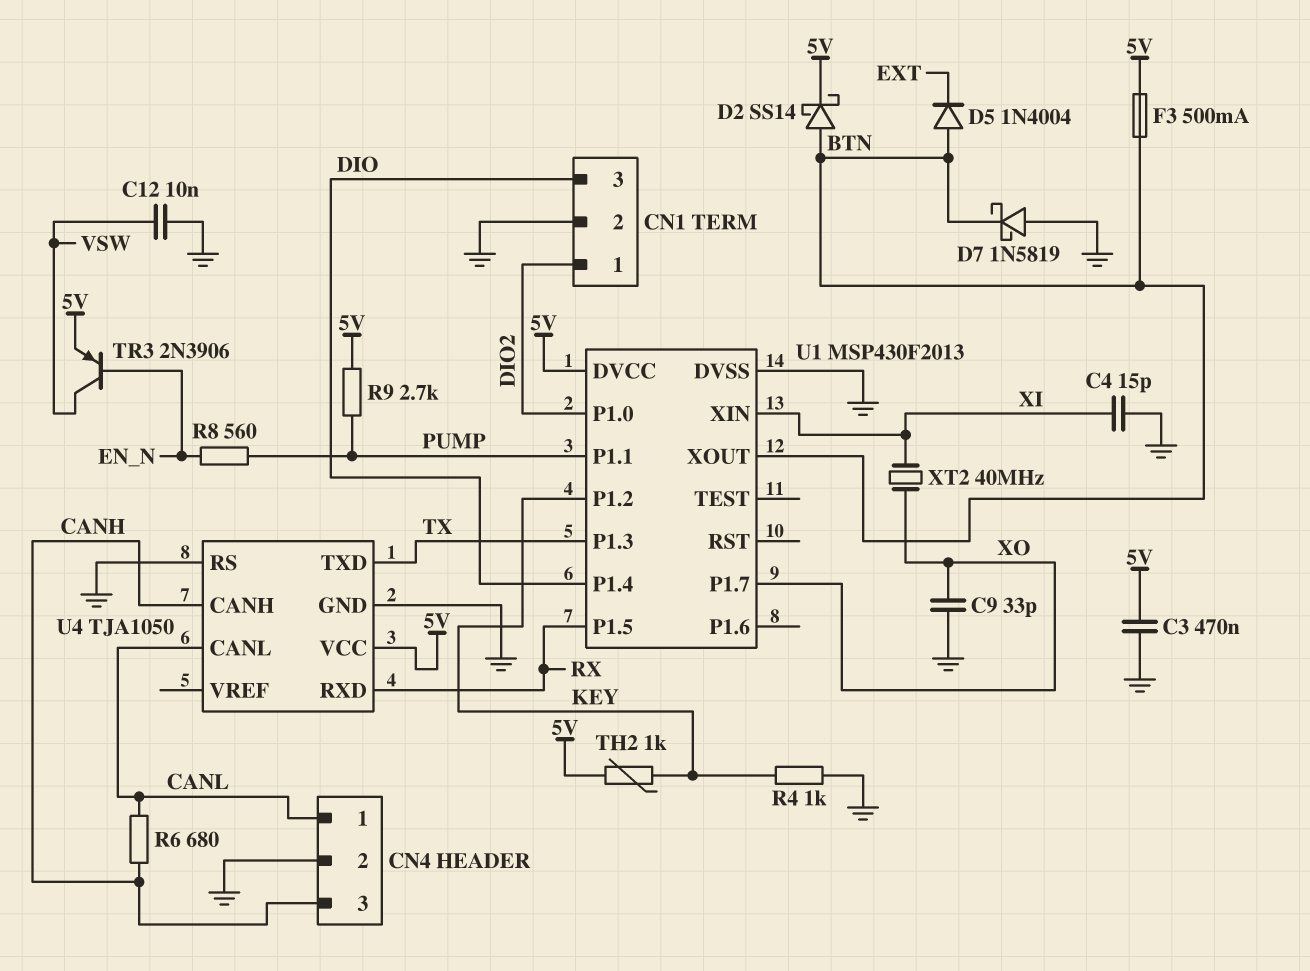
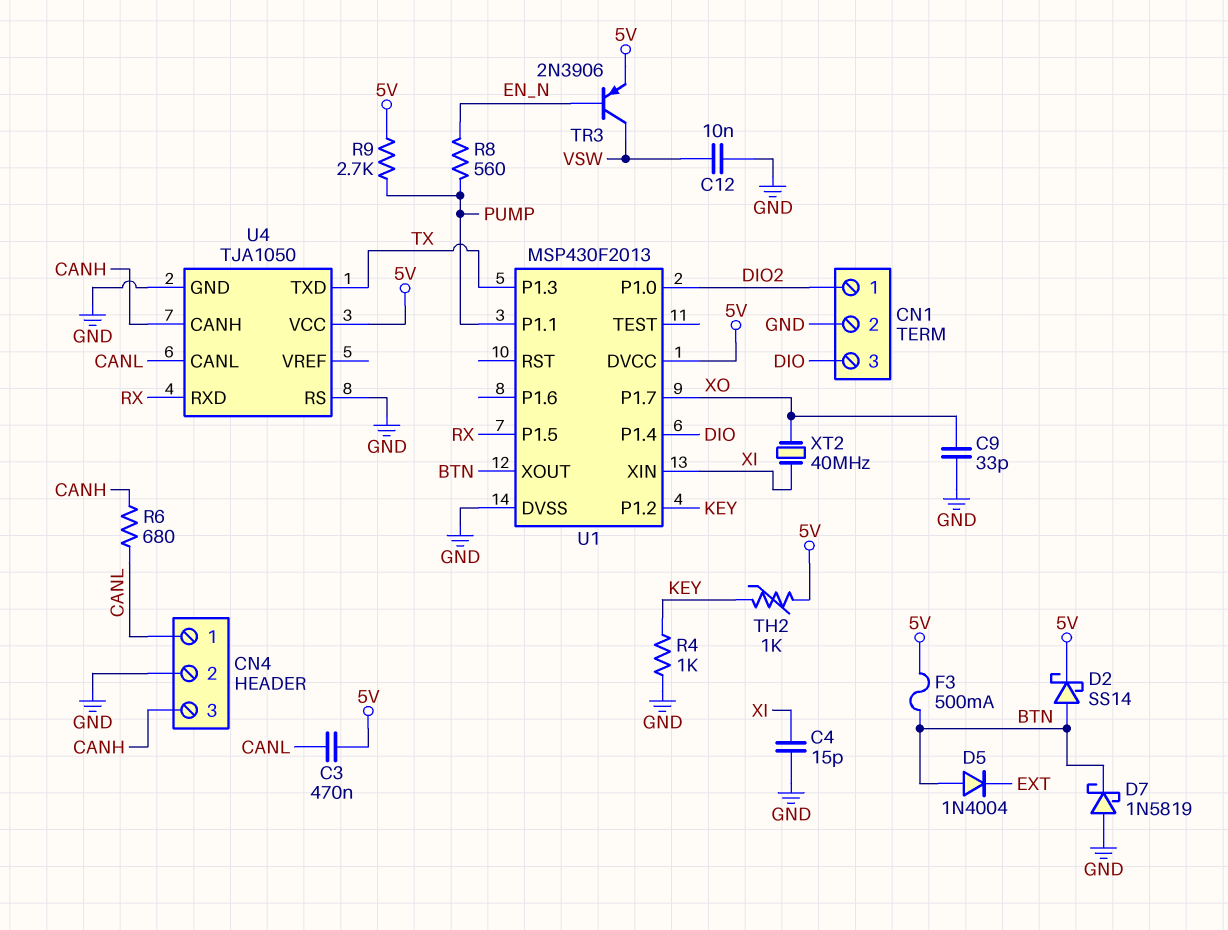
C3: 470nF (5V, GND) -> 470nF (5V, CANL)

